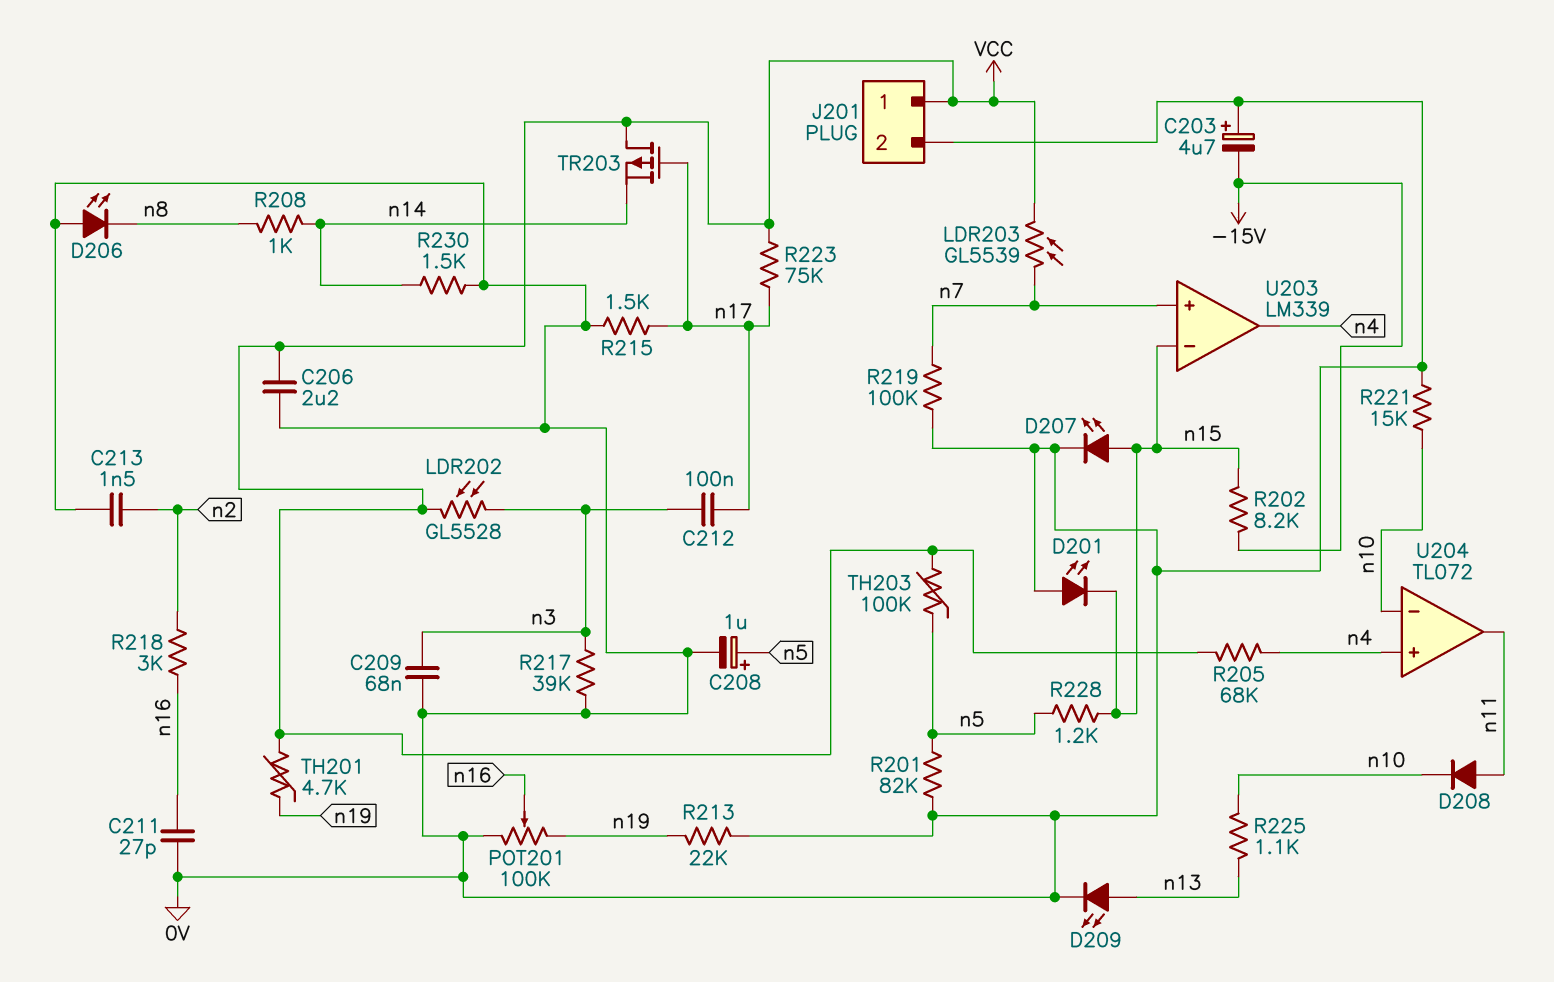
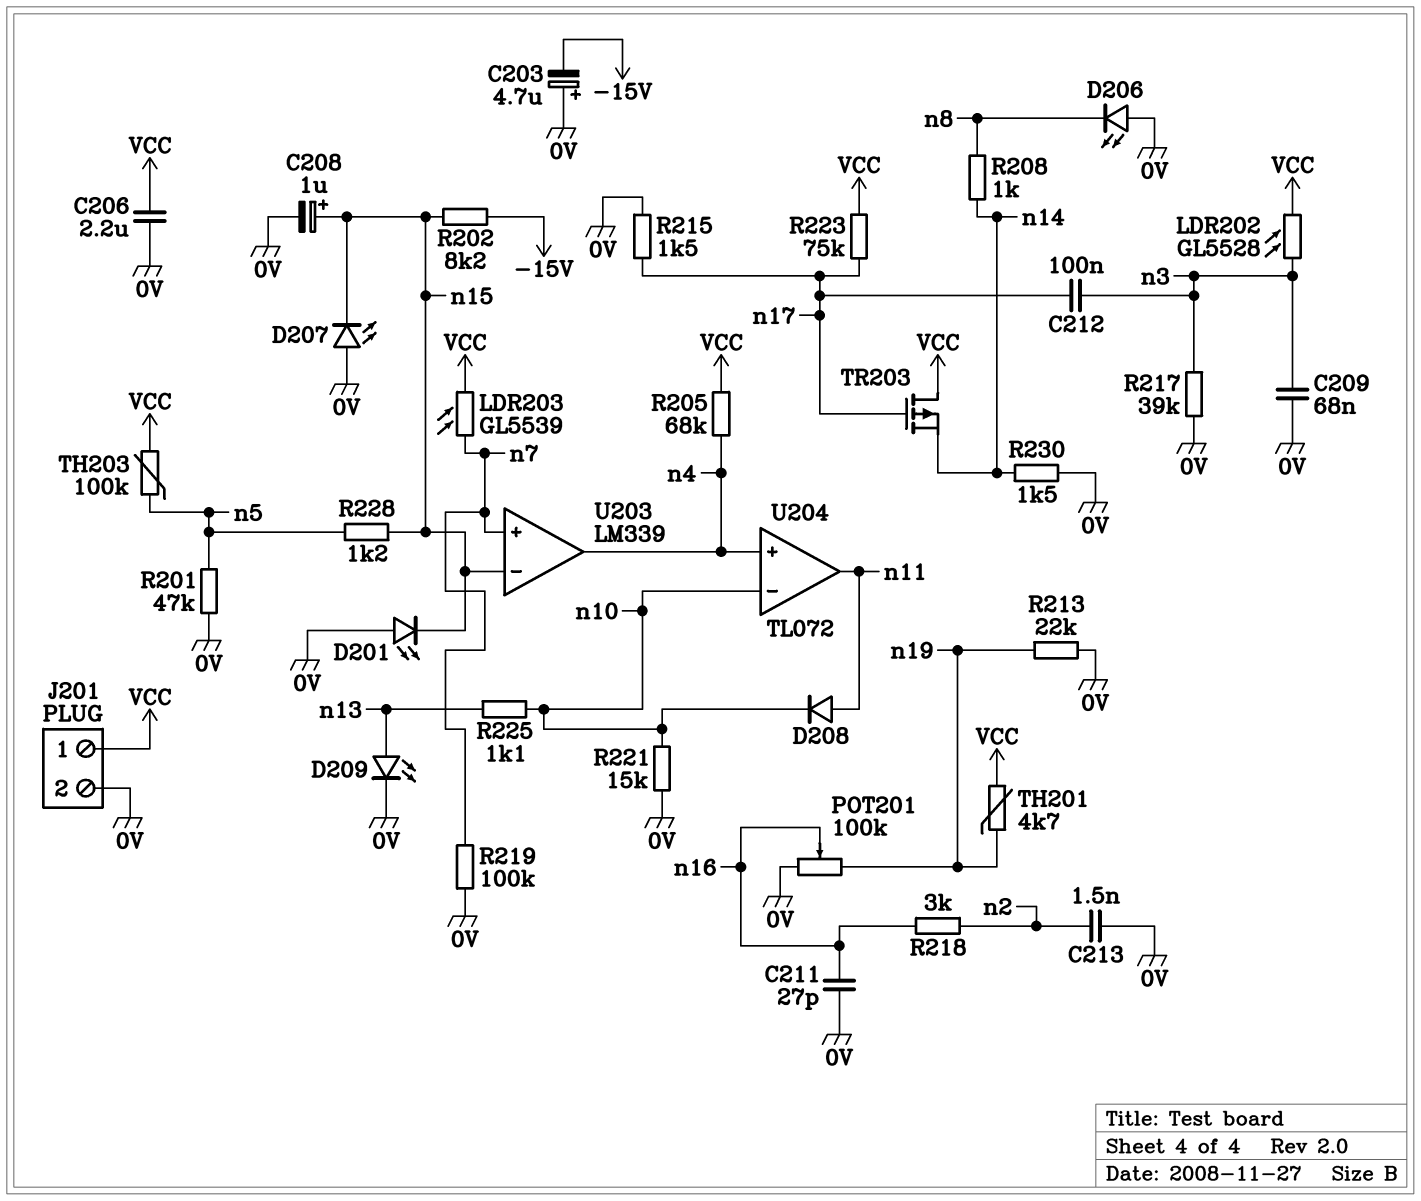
C208: 1uF (plus n5, minus 0V) -> 1uF (plus n15, minus 0V)
D207: LED (A n15, K 0V) -> LED (A 0V, K n15)
R201: 82k (0V, n5) -> 47k (0V, n5)

